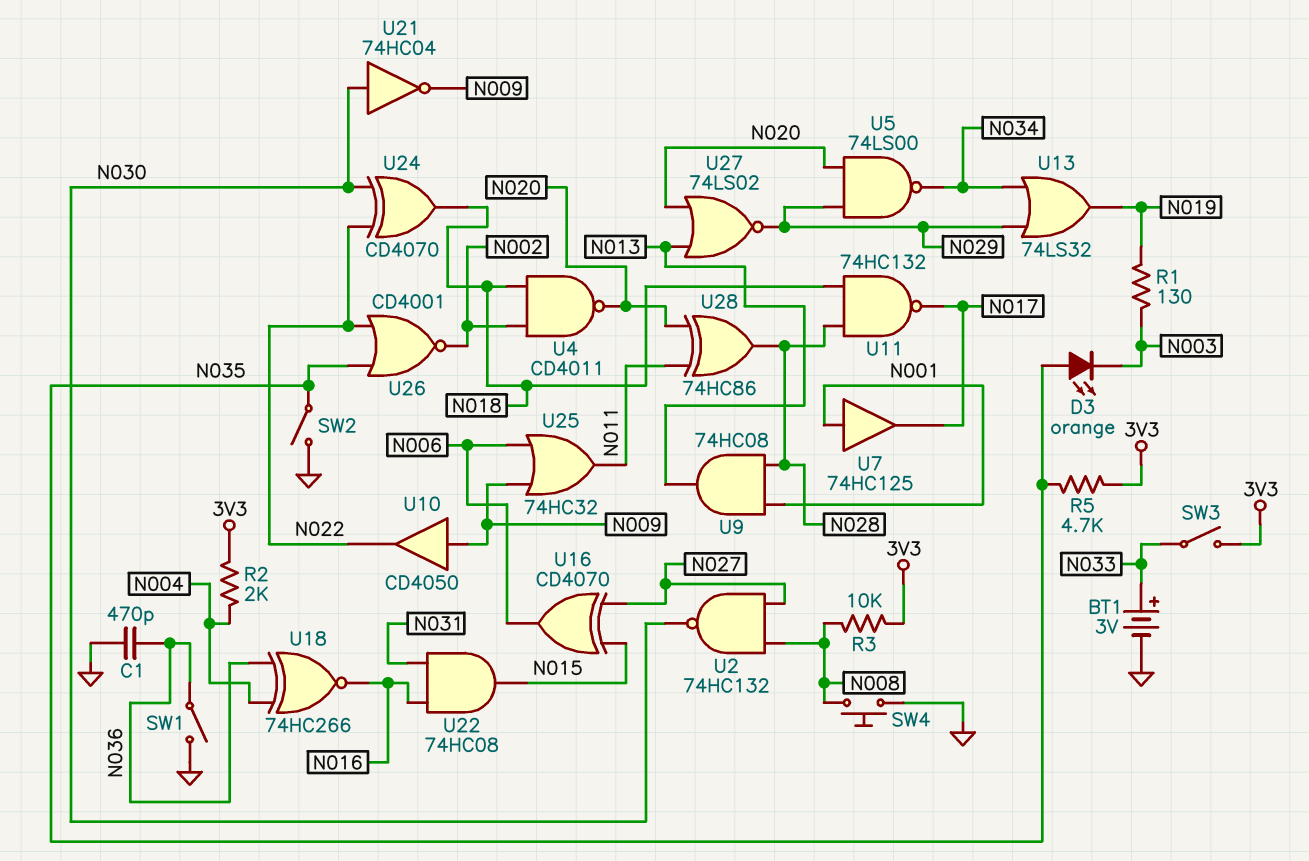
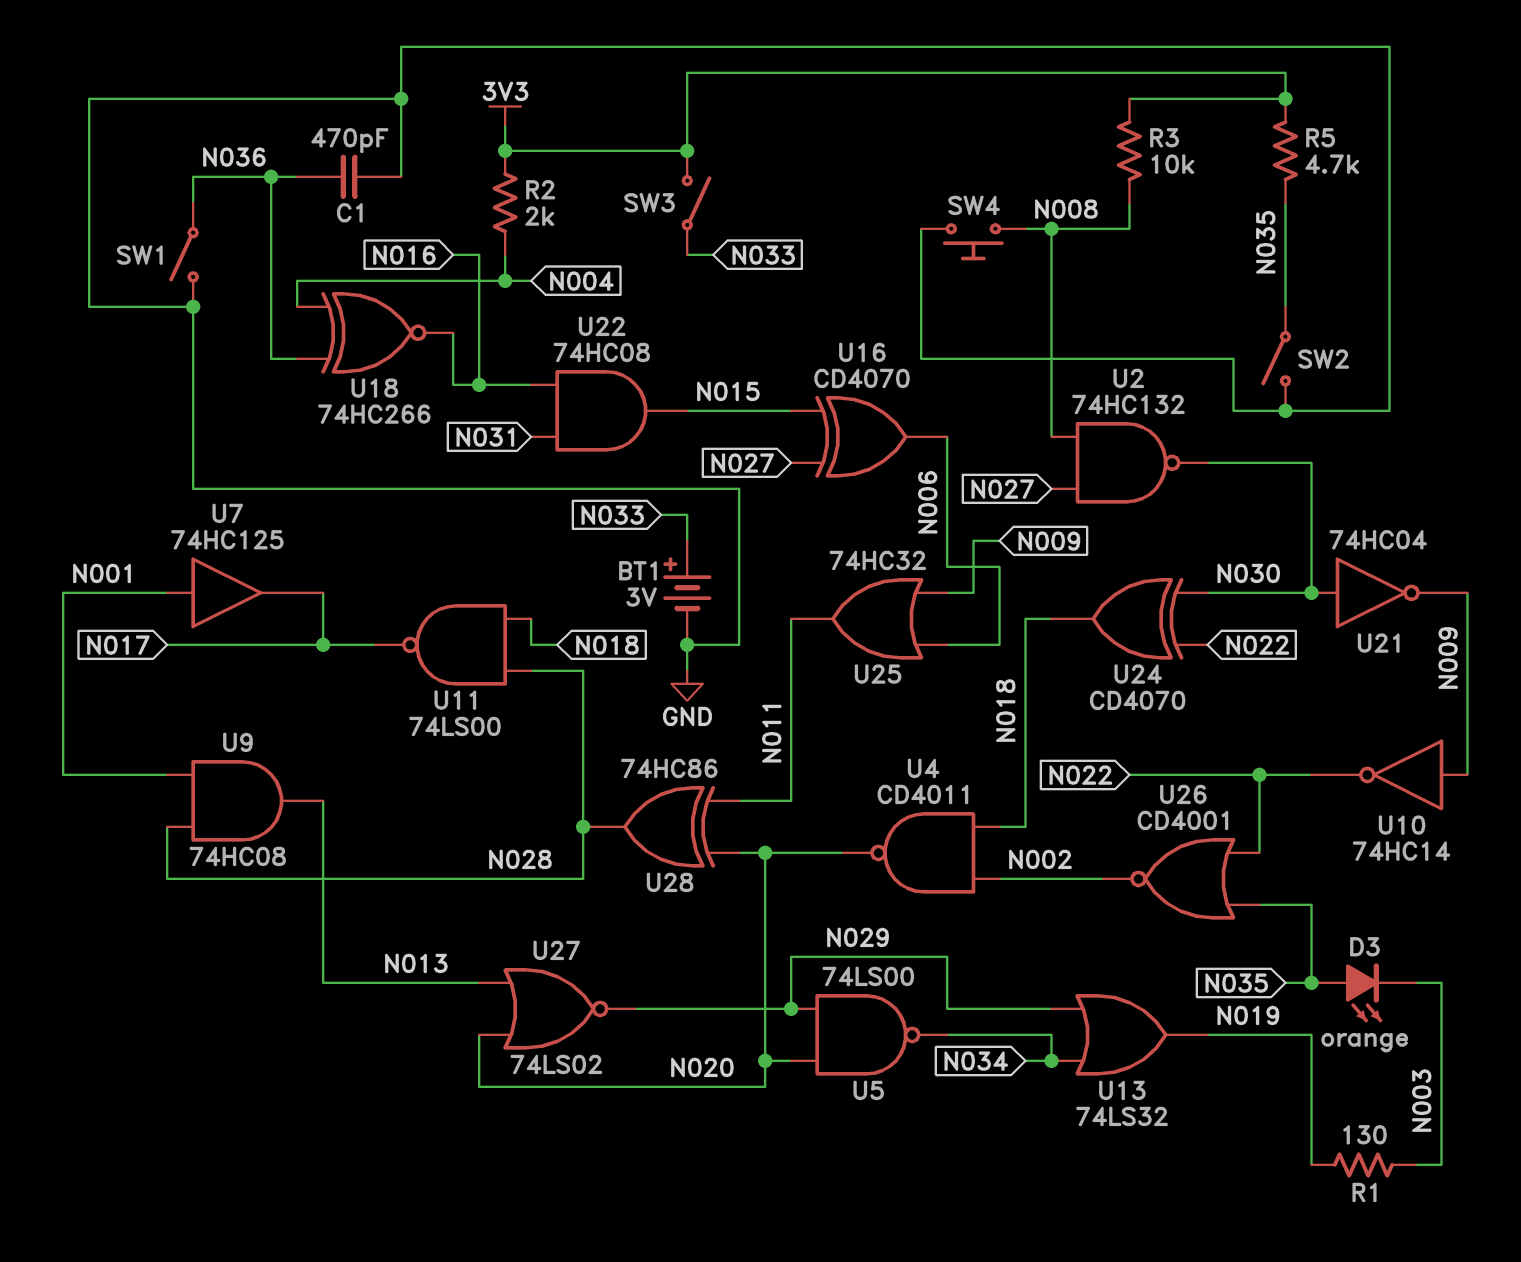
U10: buffer CD4050 (in N009, out N022) -> NOT 74HC14 (in N009, out N022)
U11: NAND 74HC132 (in N018, in N028, out N017) -> NAND 74LS00 (in N018, in N028, out N017)

